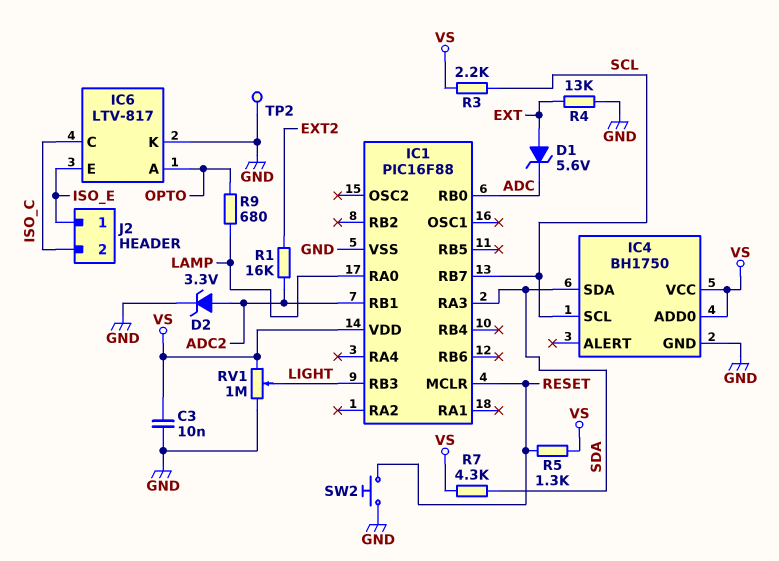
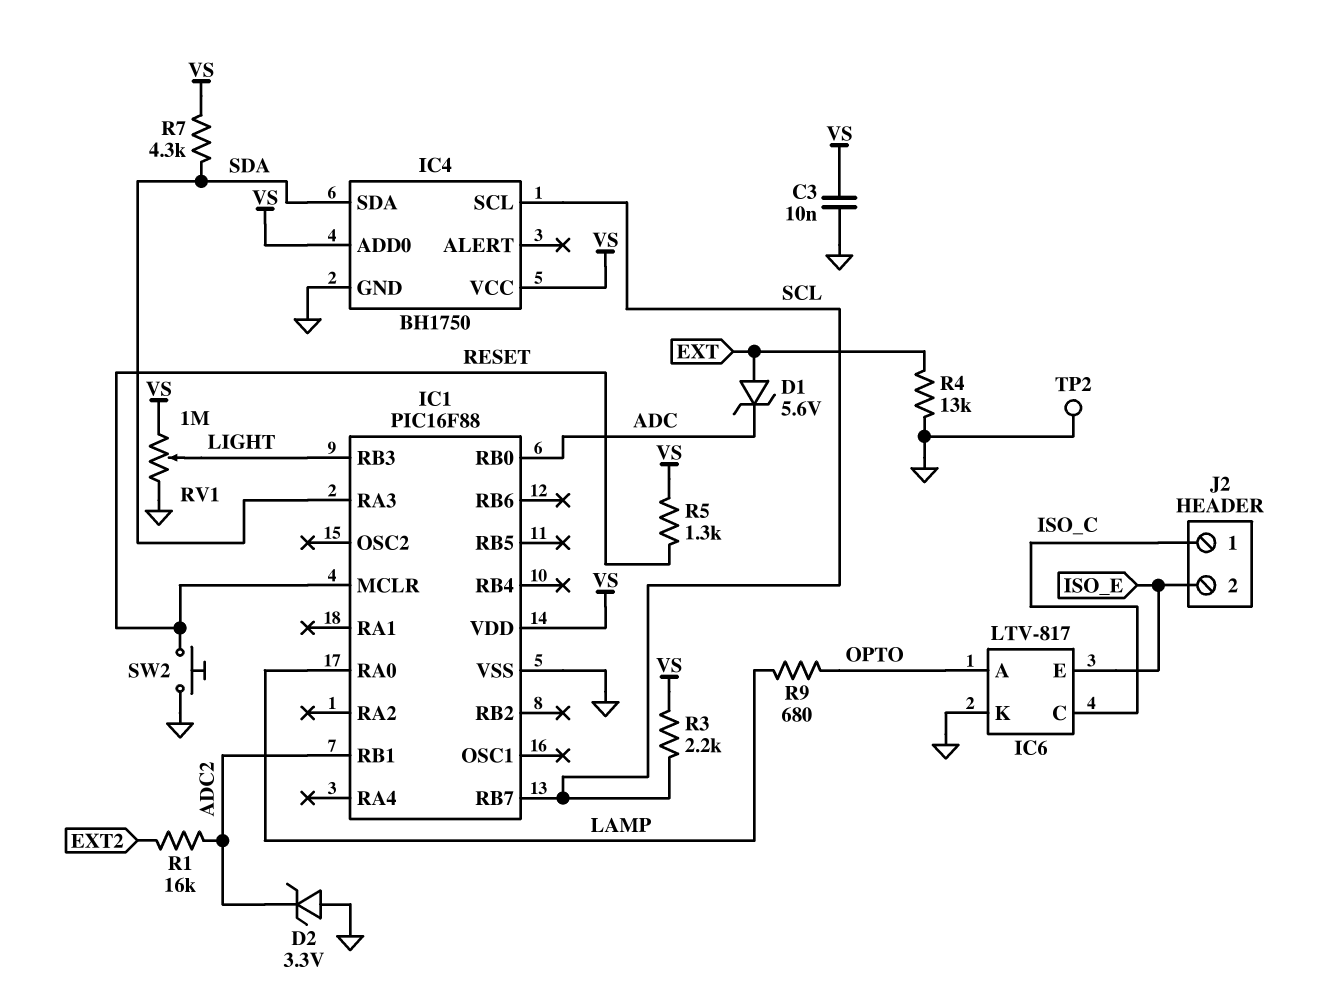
D2: zener 3.3V (A ADC2, K GND) -> zener 3.3V (A GND, K ADC2)
J2 pin 1: ISO_E -> ISO_C
J2 pin 2: ISO_C -> ISO_E

